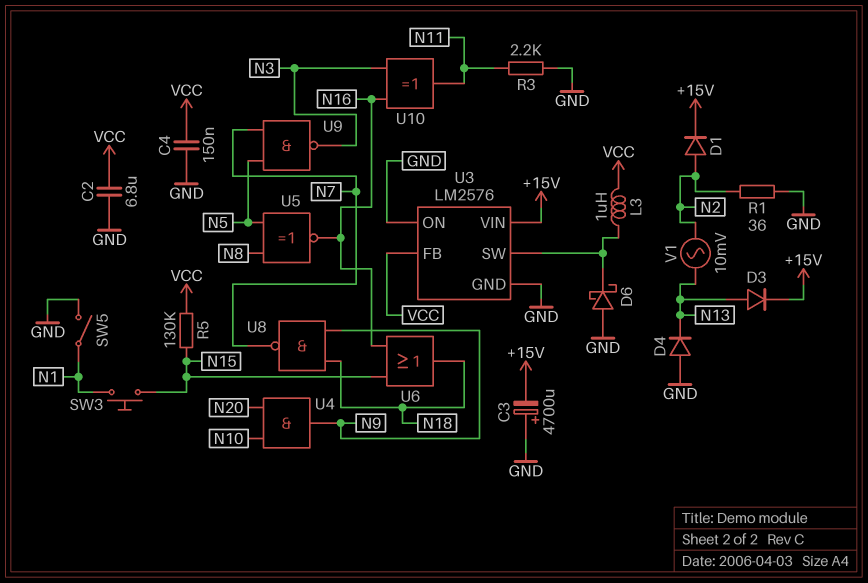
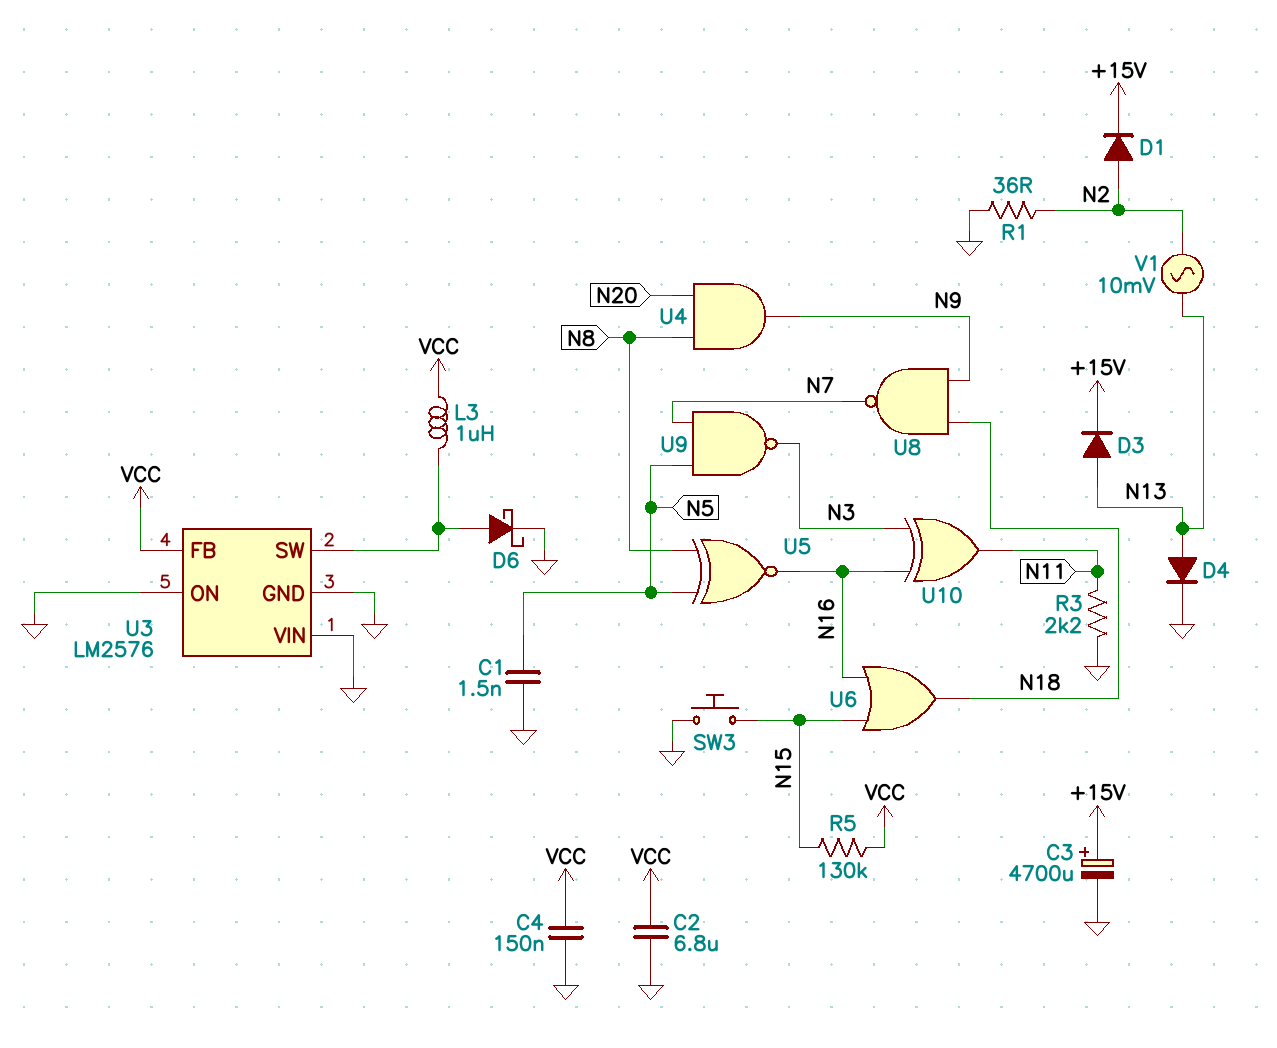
C1: none -> 1.5nF (GND, N5)
C3: 4700uF (plus GND, minus +15V) -> 4700uF (plus +15V, minus GND)
D4: diode (A GND, K N13) -> diode (A N13, K GND)
D6: schottky (A GND, K U3/SW) -> schottky (A U3/SW, K GND)
SW3: button (N1, N15) -> button (GND, N15)
SW5: switch (GND, N1) -> none
U3 pin VIN: +15V -> GND
U4: AND (in N10, in N20, out N9) -> AND (in N8, in N20, out N9)

